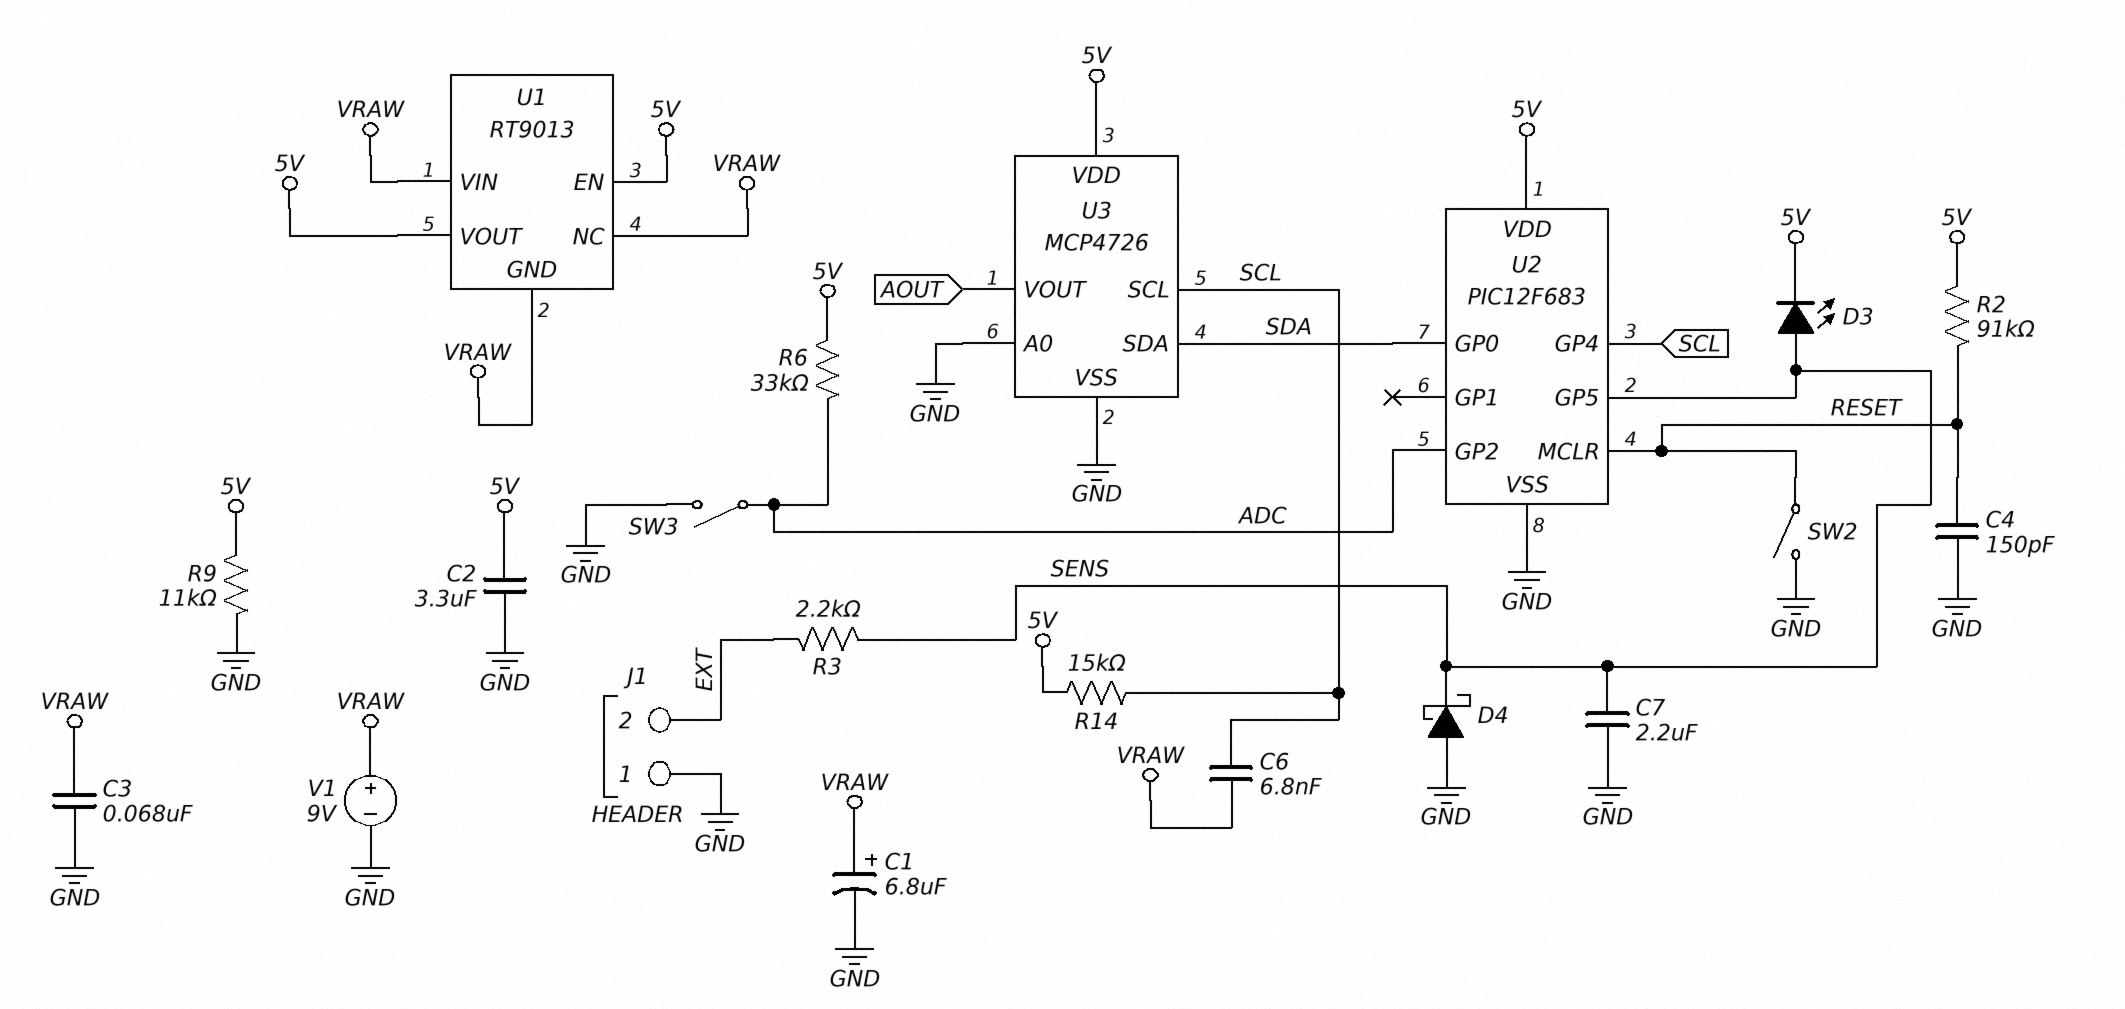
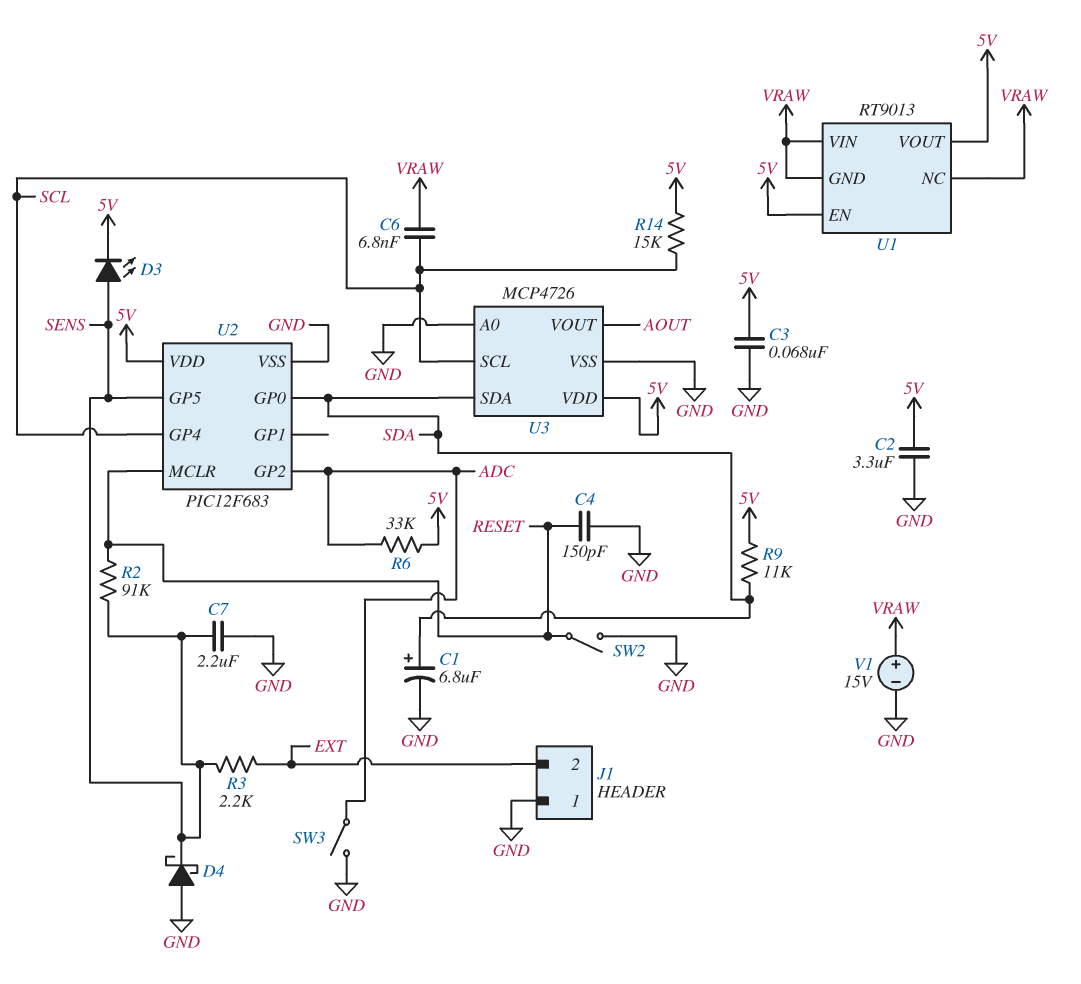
C1: 6.8uF (plus VRAW, minus GND) -> 6.8uF (plus SDA, minus GND)
C3: 68nF (GND, VRAW) -> 68nF (5V, GND)
R2: 91k (5V, RESET) -> 91k (RESET, SENS)
R9: 11k (5V, GND) -> 11k (5V, SDA)
V1: 9V (plus VRAW, minus GND) -> 15V (plus VRAW, minus GND)

